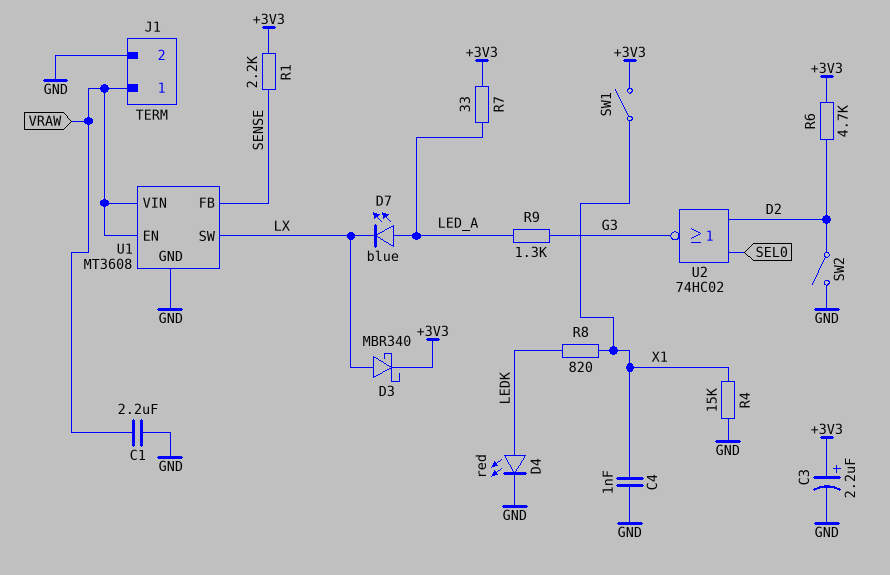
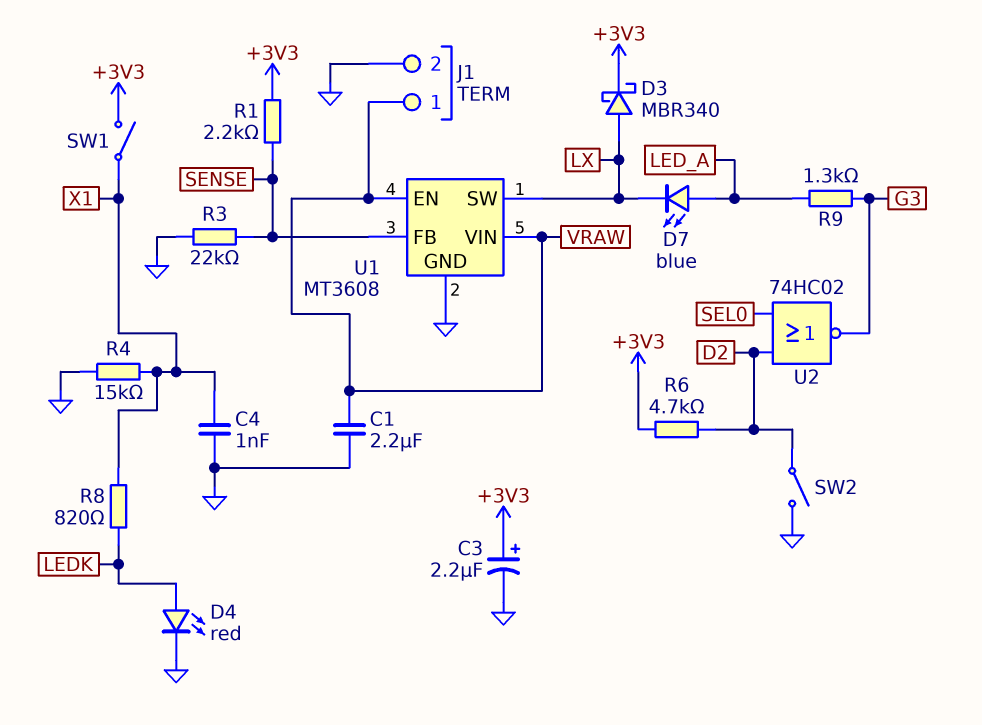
R3: none -> 22k (GND, SENSE)
R7: 33 (+3V3, LED_A) -> none

